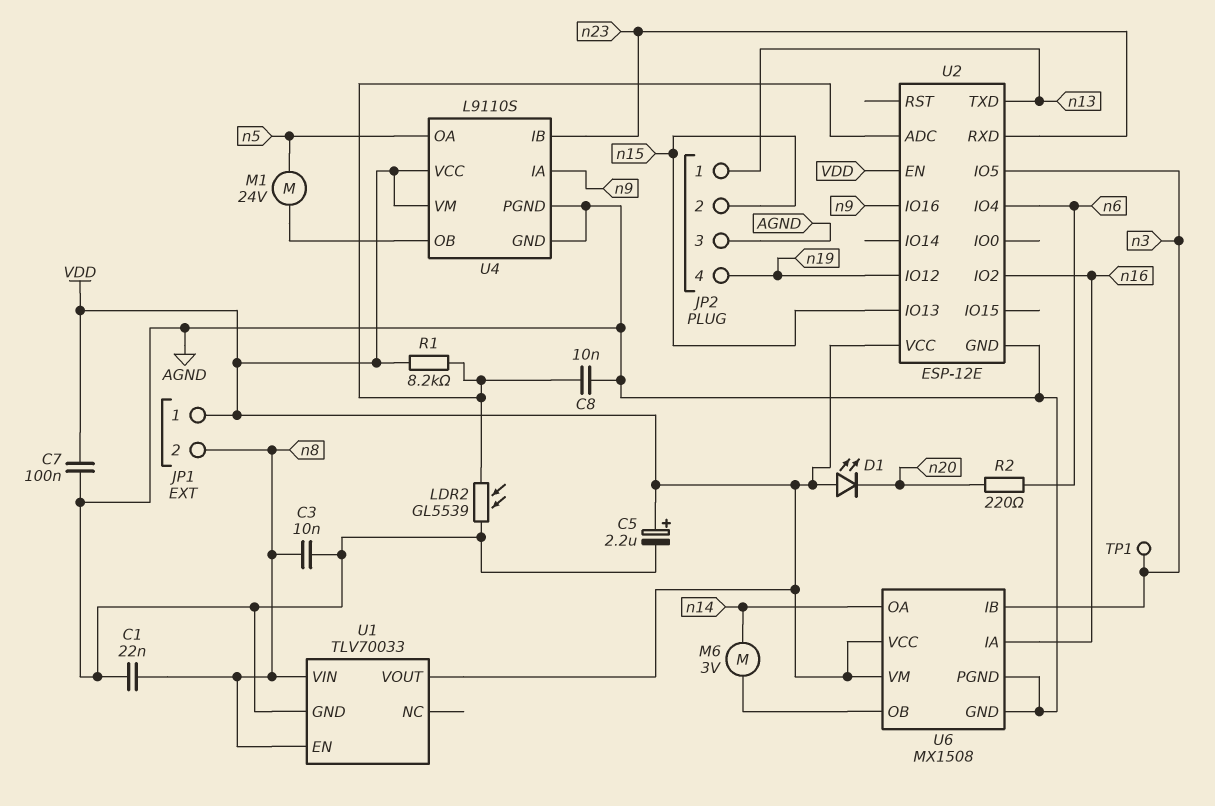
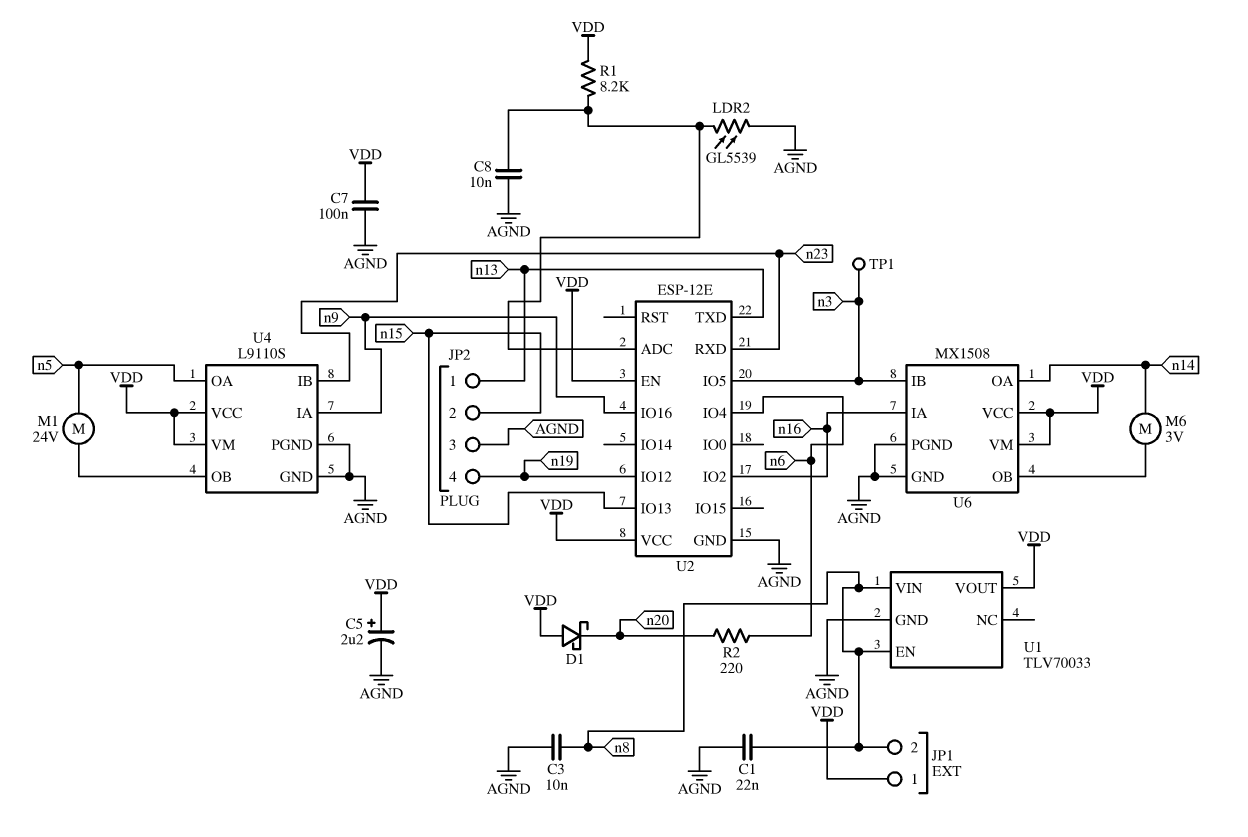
D1: LED (A VDD, K n20) -> schottky (A VDD, K n20)

